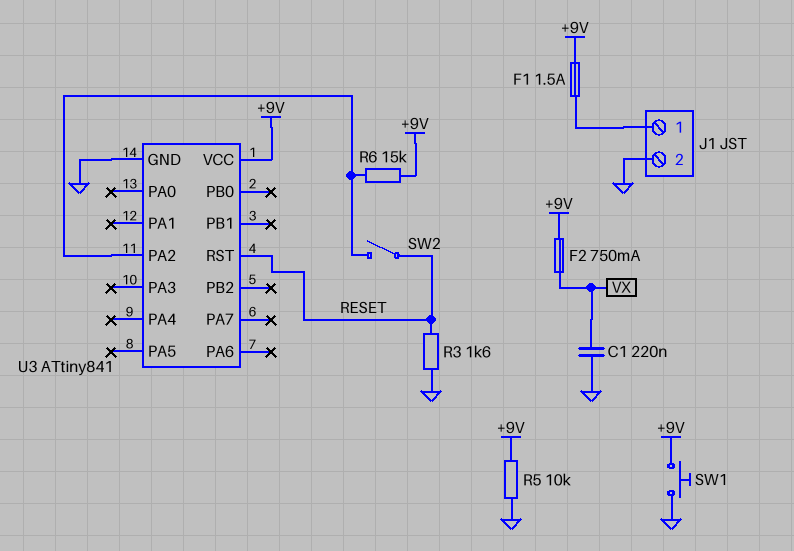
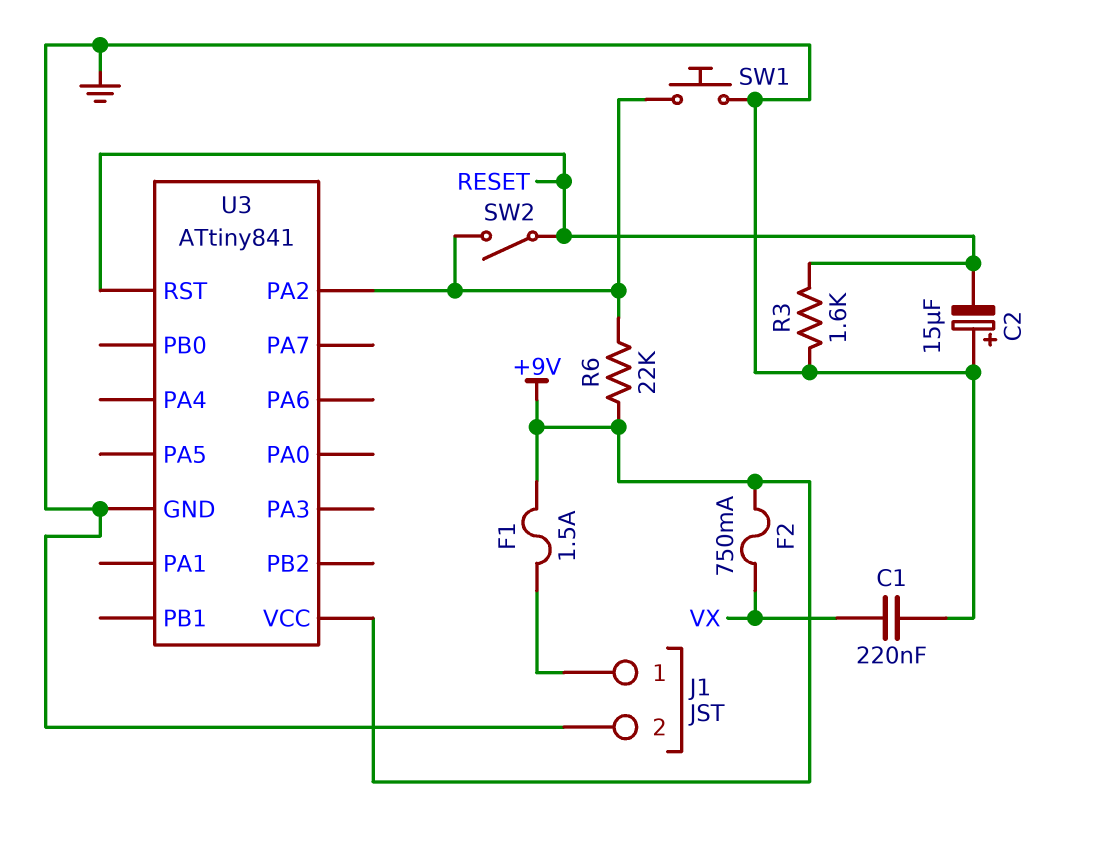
C2: none -> 15uF (plus GND, minus RESET)
R5: 10k (+9V, GND) -> none
R6: 15k (+9V, U3/PA2) -> 22k (+9V, U3/PA2)
SW1: button (+9V, GND) -> button (GND, U3/PA2)

